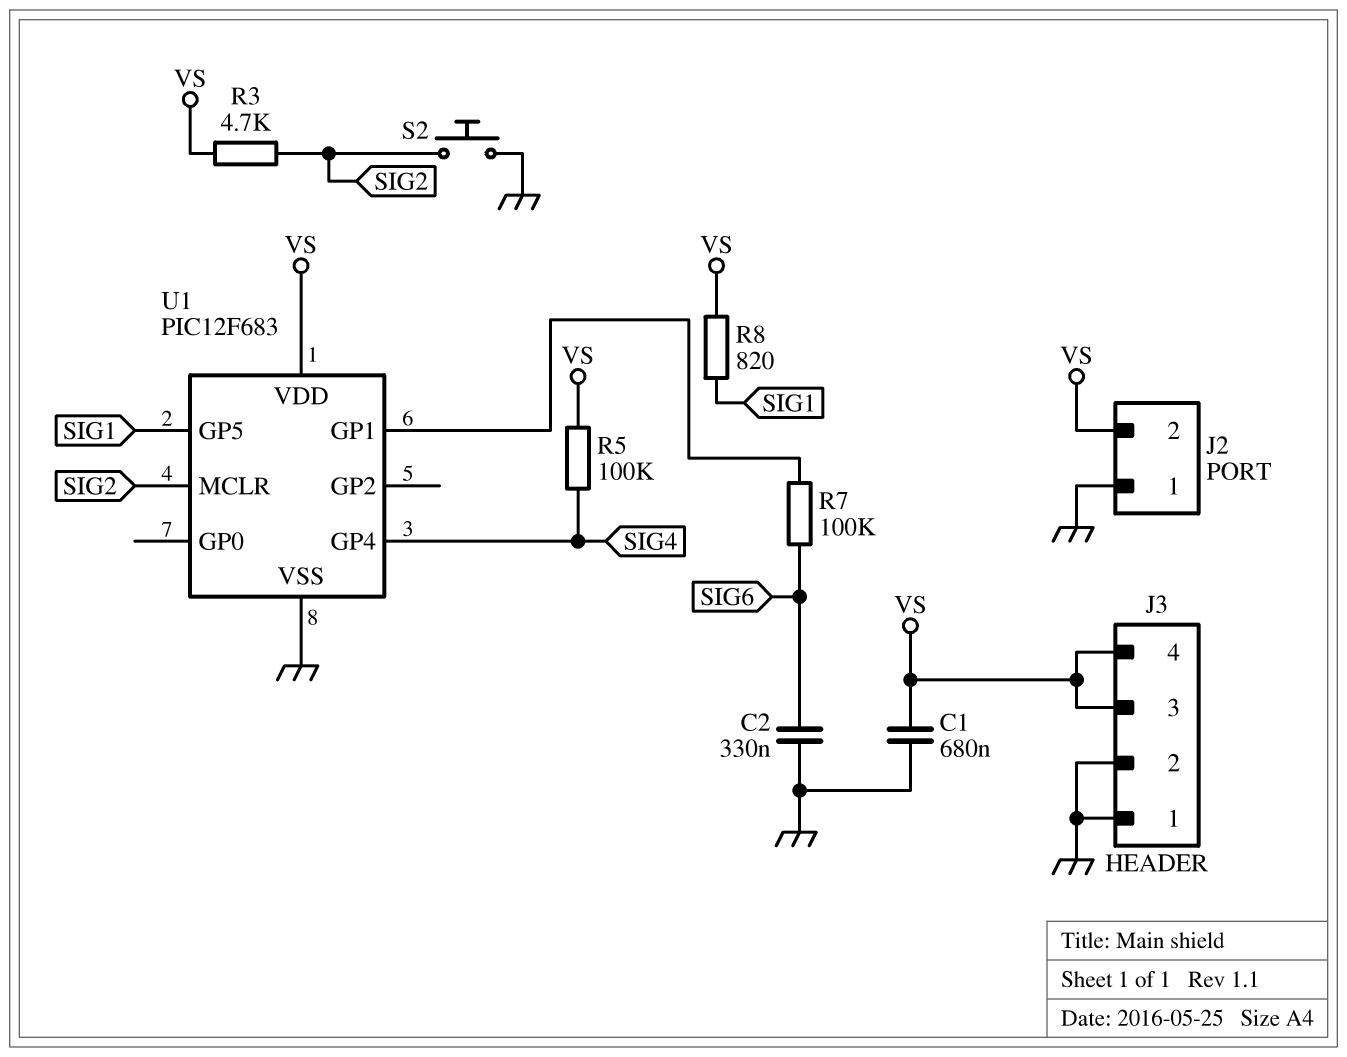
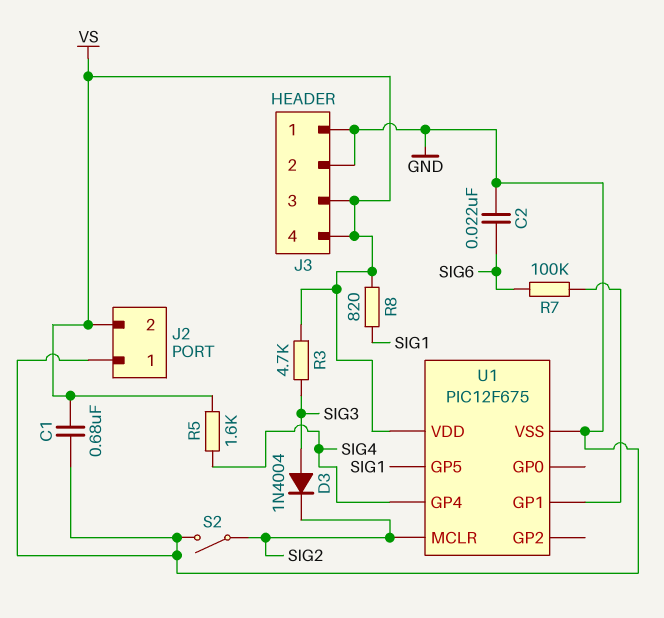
C2: 330nF (GND, SIG6) -> 22nF (GND, SIG6)
D3: none -> diode 1N4004 (A SIG3, K SIG2)
R3: 4.7k (SIG2, VS) -> 4.7k (SIG3, VS)
R5: 100k (SIG4, VS) -> 1.6k (SIG4, VS)
S2: button (GND, SIG2) -> switch (GND, SIG2)
U1: PIC12F683 -> PIC12F675

